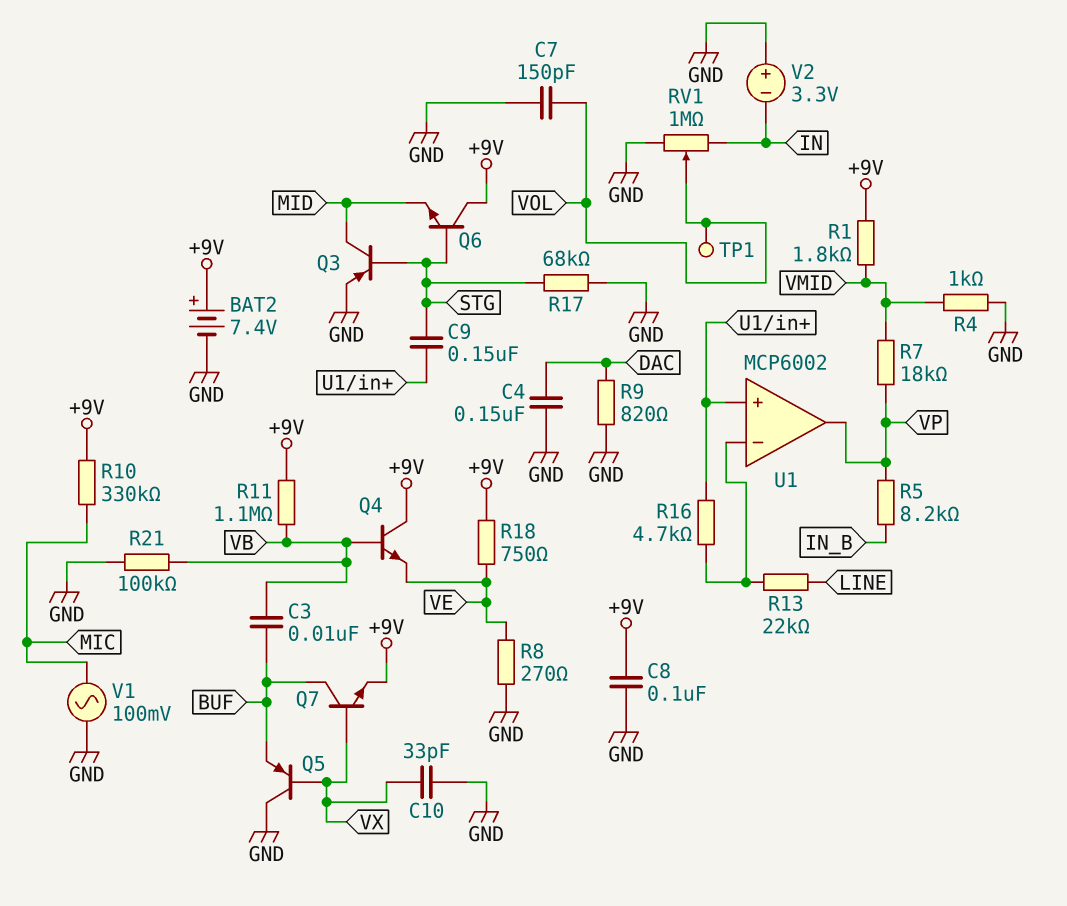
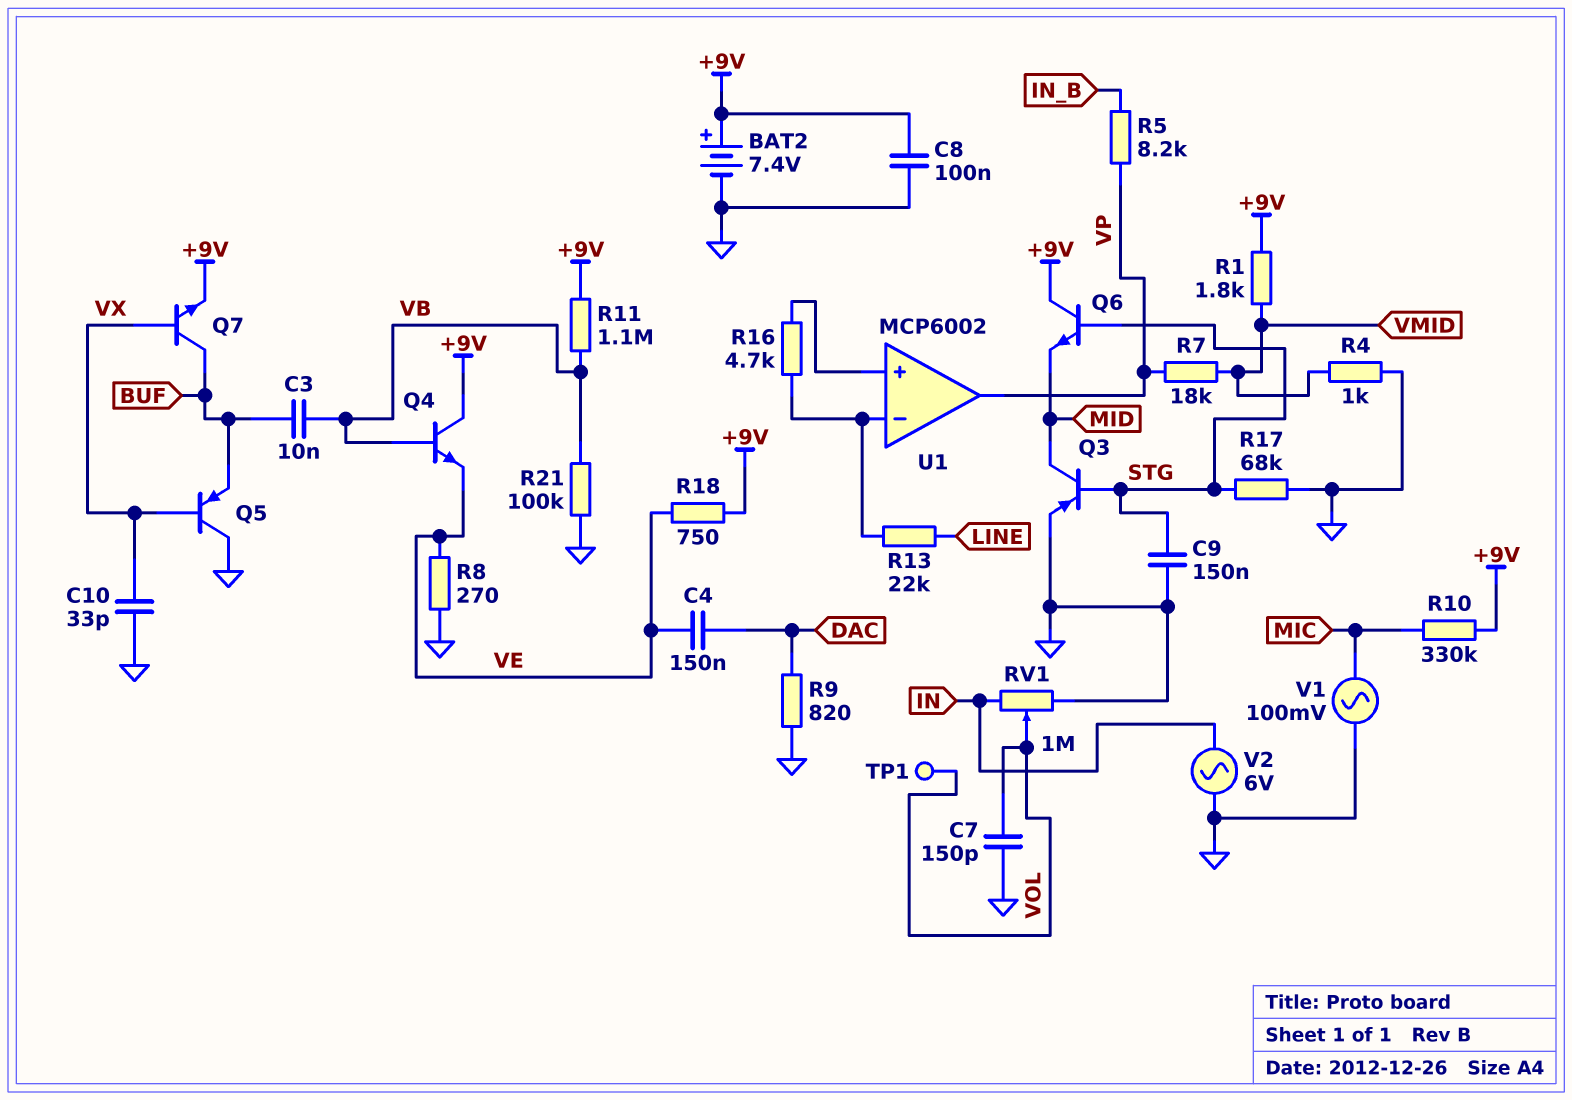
C4: 150nF (DAC, GND) -> 150nF (DAC, VE)
C9: 150nF (STG, U1/in+) -> 150nF (GND, STG)
V2: 3.3V (plus GND, minus IN) -> AC 6V (GND, IN)

